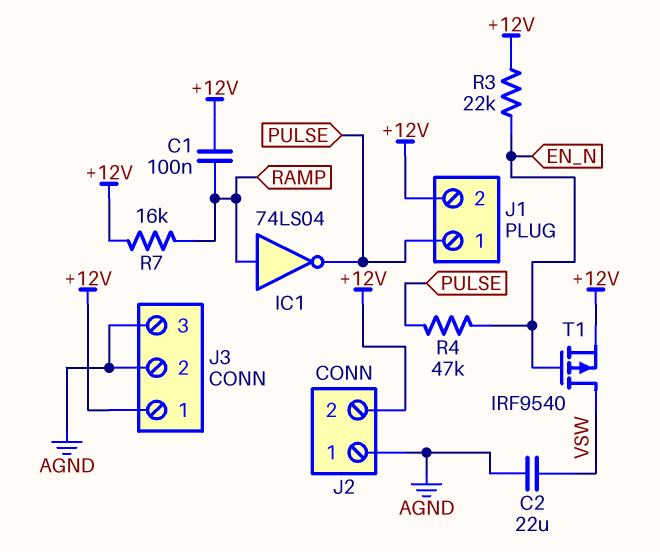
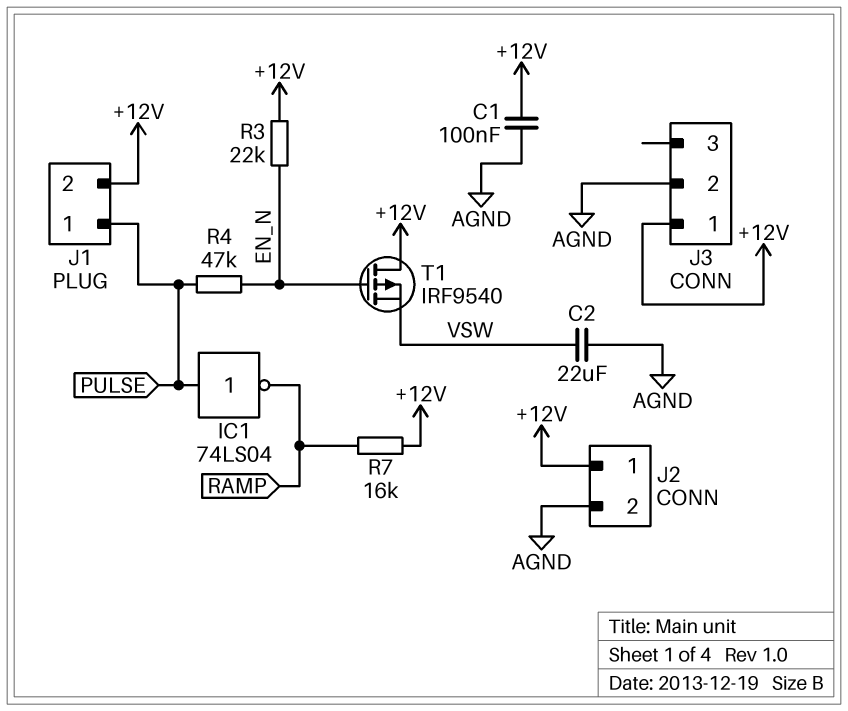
C1: 100nF (+12V, RAMP) -> 100nF (+12V, AGND)
IC1: NOT 74LS04 (in RAMP, out PULSE) -> NOT 74LS04 (in PULSE, out RAMP)
J2 pin 1: AGND -> +12V
J2 pin 2: +12V -> AGND
J3 pin 3: AGND -> none
T1: PMOS IRF9540 (G EN_N, D VSW, S +12V) -> PMOS IRF9540 (G EN_N, D +12V, S VSW)

